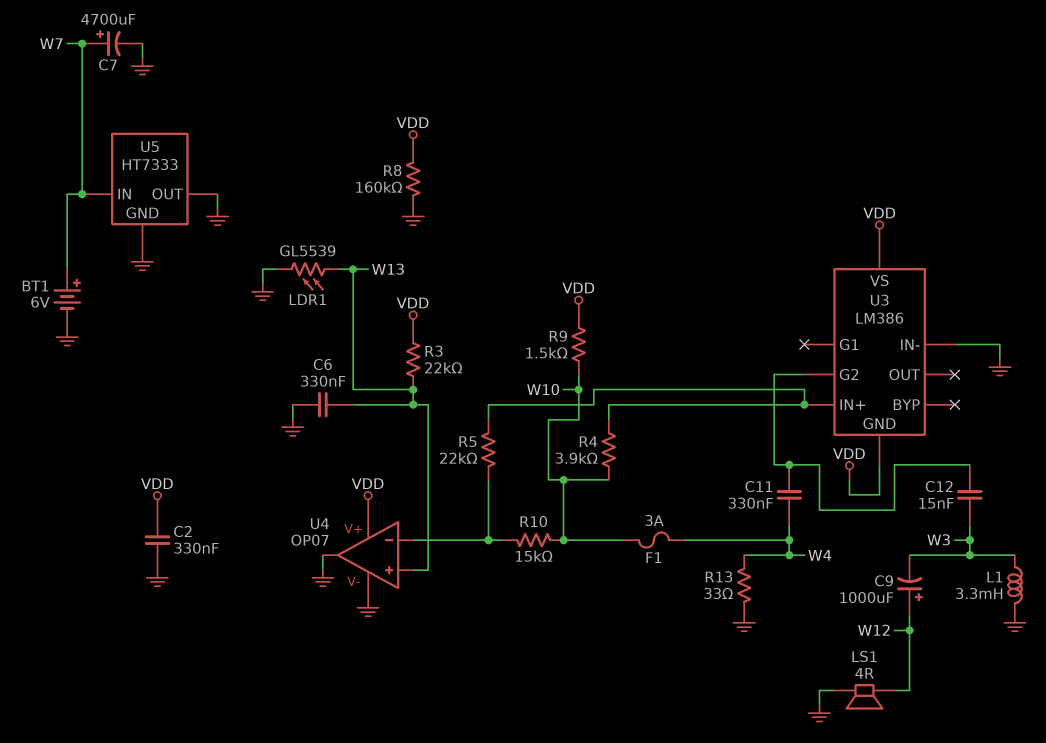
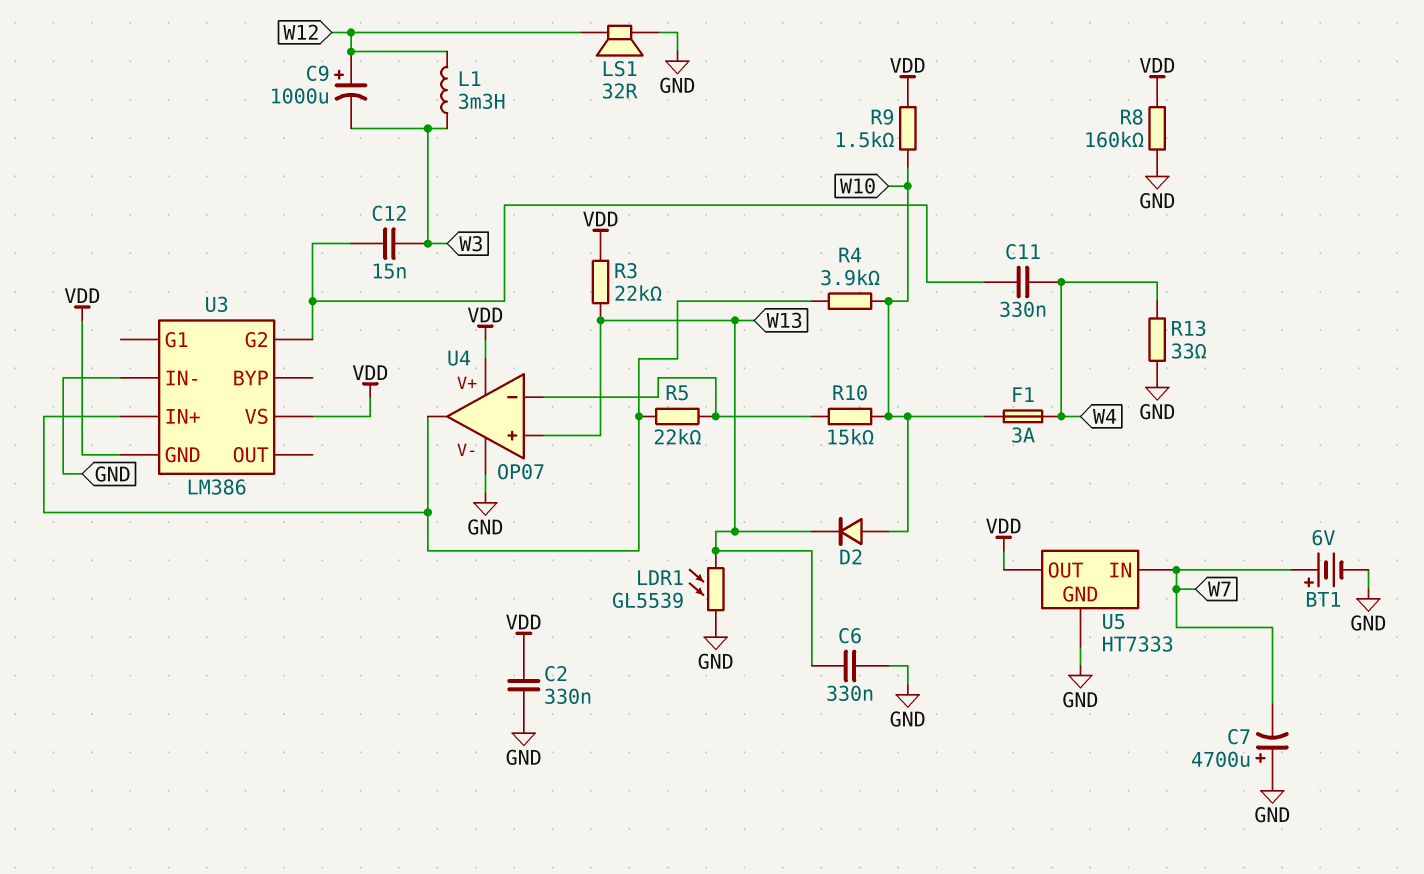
C7: 4700uF (plus W7, minus GND) -> 4700uF (plus GND, minus W7)
D2: none -> diode (A W10, K W13)
L1: 3.3mH (GND, W3) -> 3.3mH (W3, W12)
LS1: speaker 4R (GND, W12) -> speaker 32R (GND, W12)
U4 pin out: GND -> U3/IN+
U5 pin OUT: GND -> VDD

